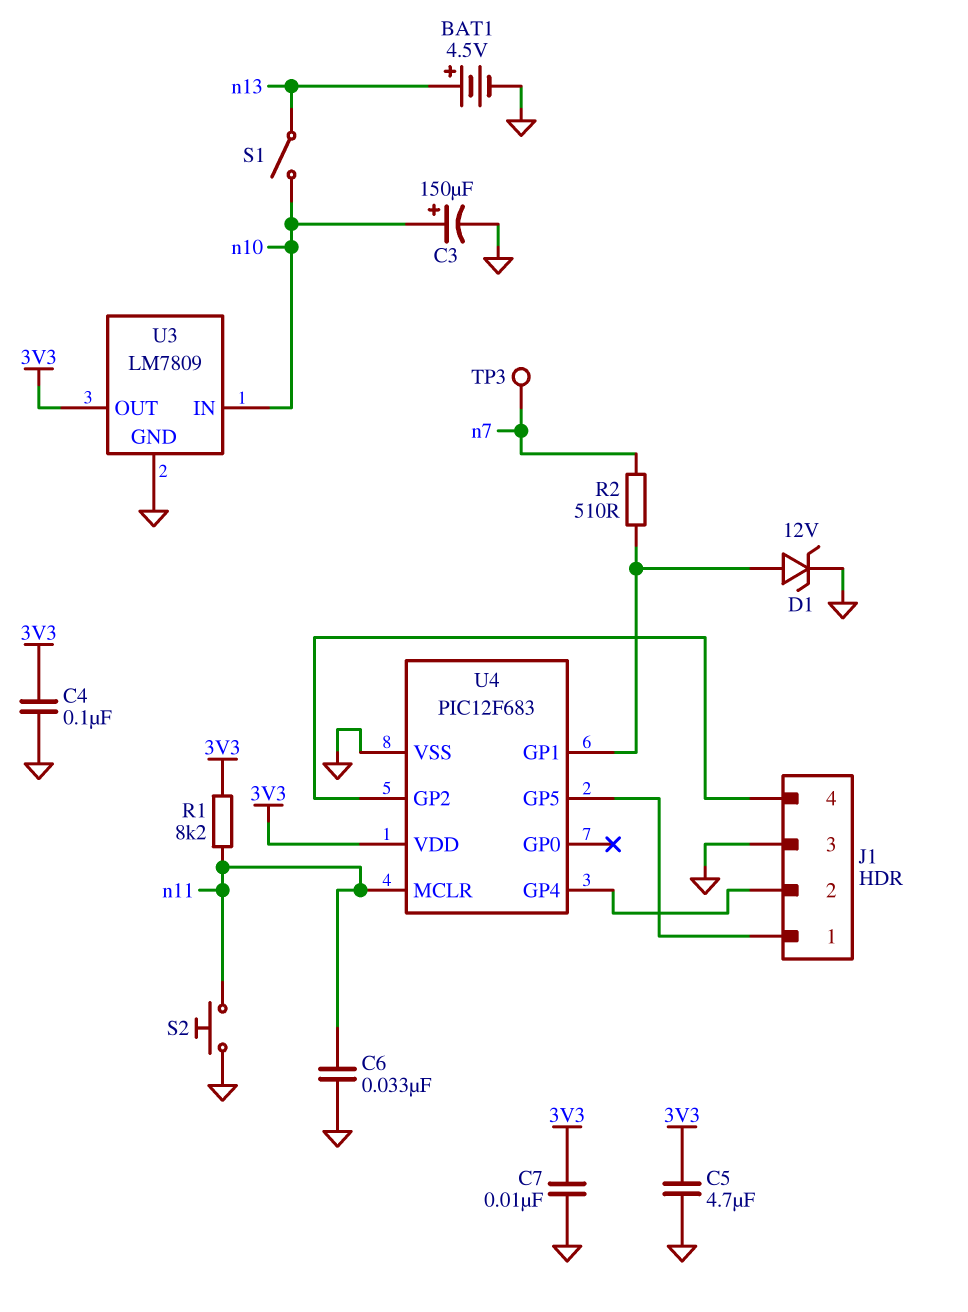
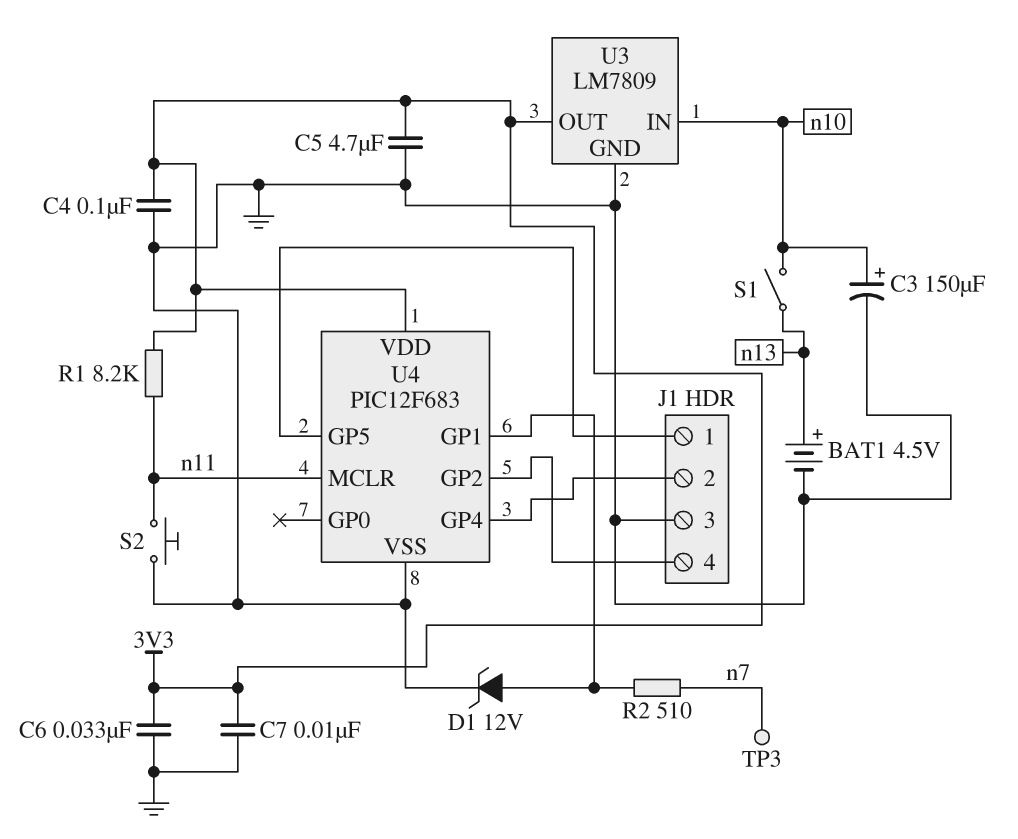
C6: 33nF (GND, n11) -> 33nF (3V3, GND)

